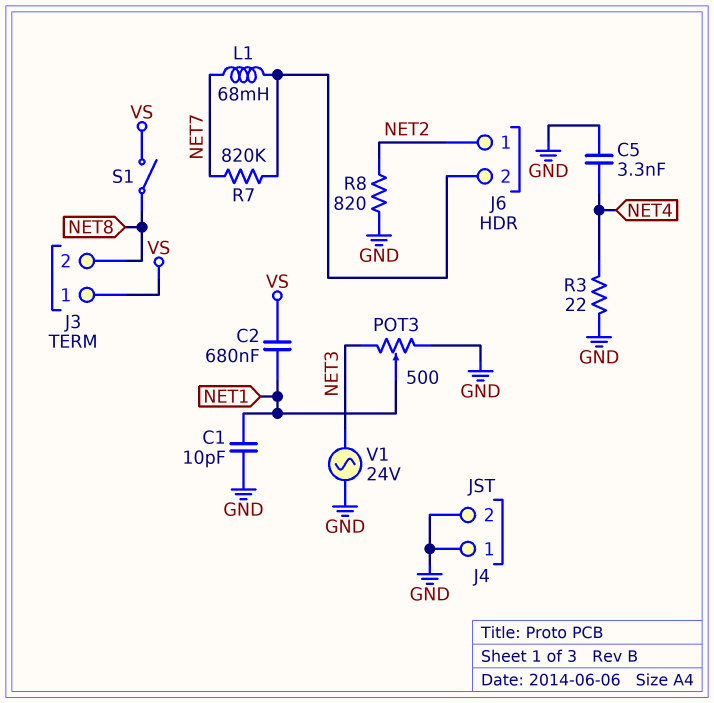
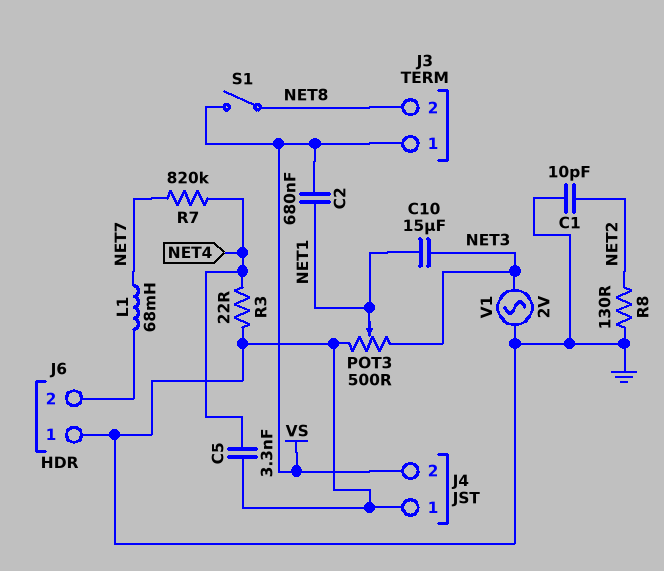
C1: 10pF (GND, NET1) -> 10pF (GND, NET2)
C10: none -> 15uF (NET1, NET3)
J4 pin 2: GND -> VS
J6 pin 1: NET2 -> GND
R7: 820k (J6/2, NET7) -> 820k (NET4, NET7)
R8: 820 (GND, NET2) -> 130 (GND, NET2)
V1: AC 24V (GND, NET3) -> AC 2V (GND, NET3)

